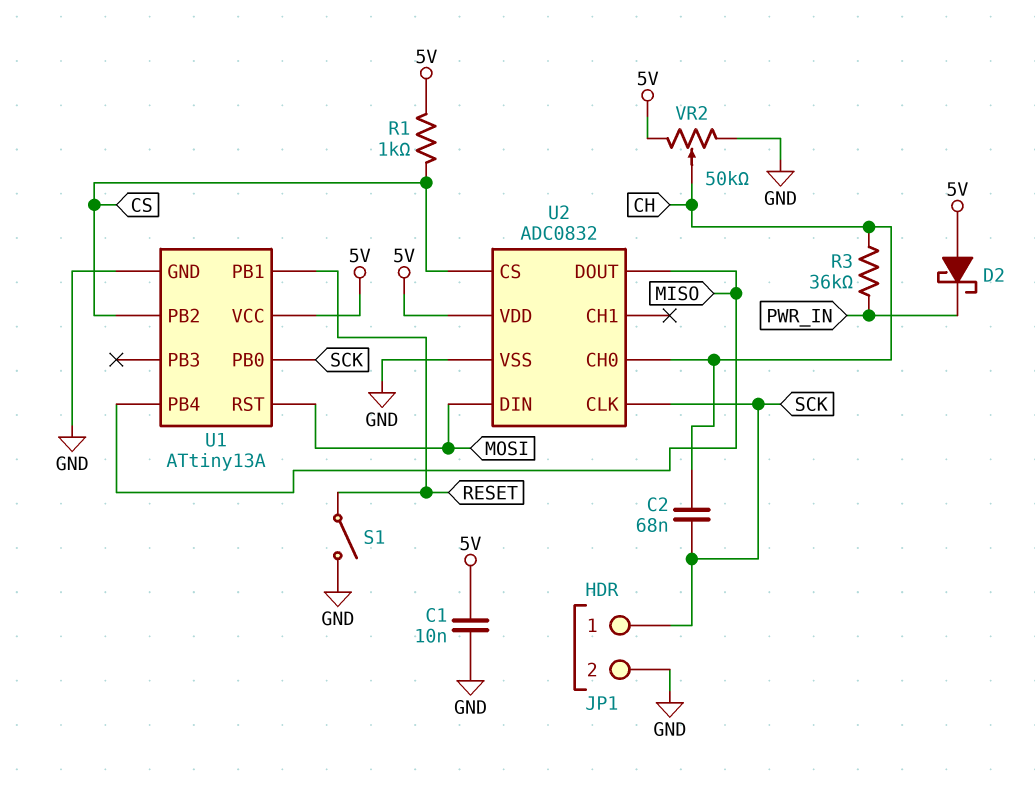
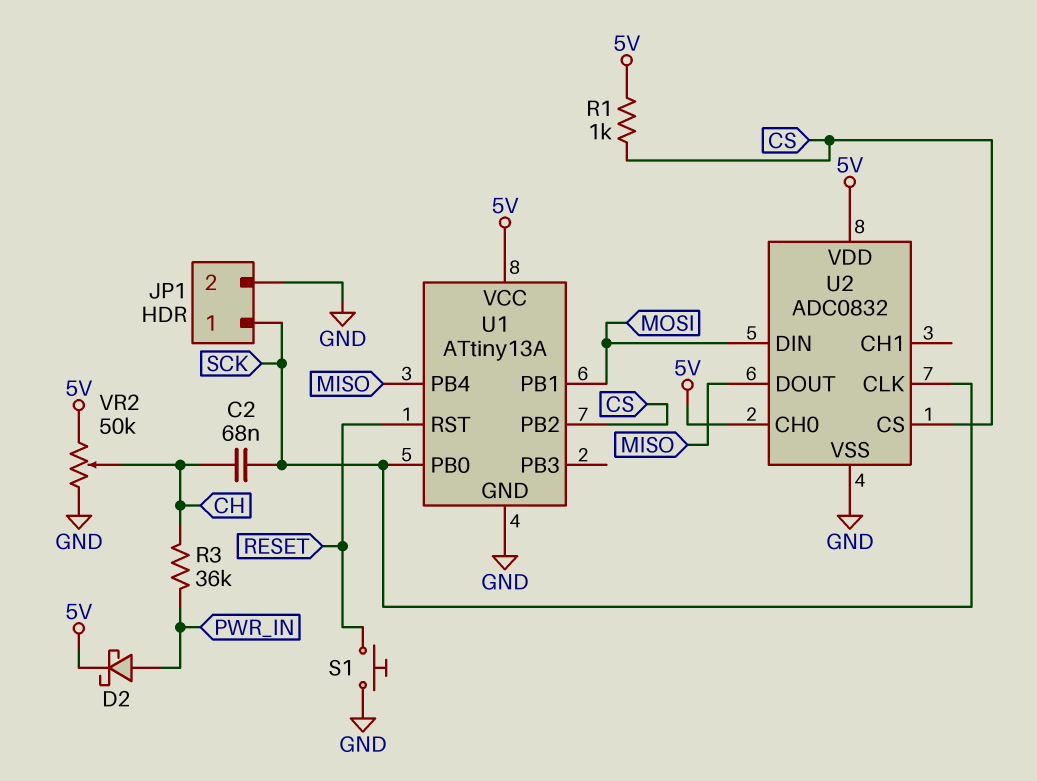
C1: 10nF (5V, GND) -> none
D2: schottky (A 5V, K PWR_IN) -> schottky (A PWR_IN, K 5V)
S1: switch (GND, RESET) -> button (GND, RESET)
U1 pin PB1: RESET -> MOSI
U1 pin RST: MOSI -> RESET
U2 pin CH0: CH -> 5V

